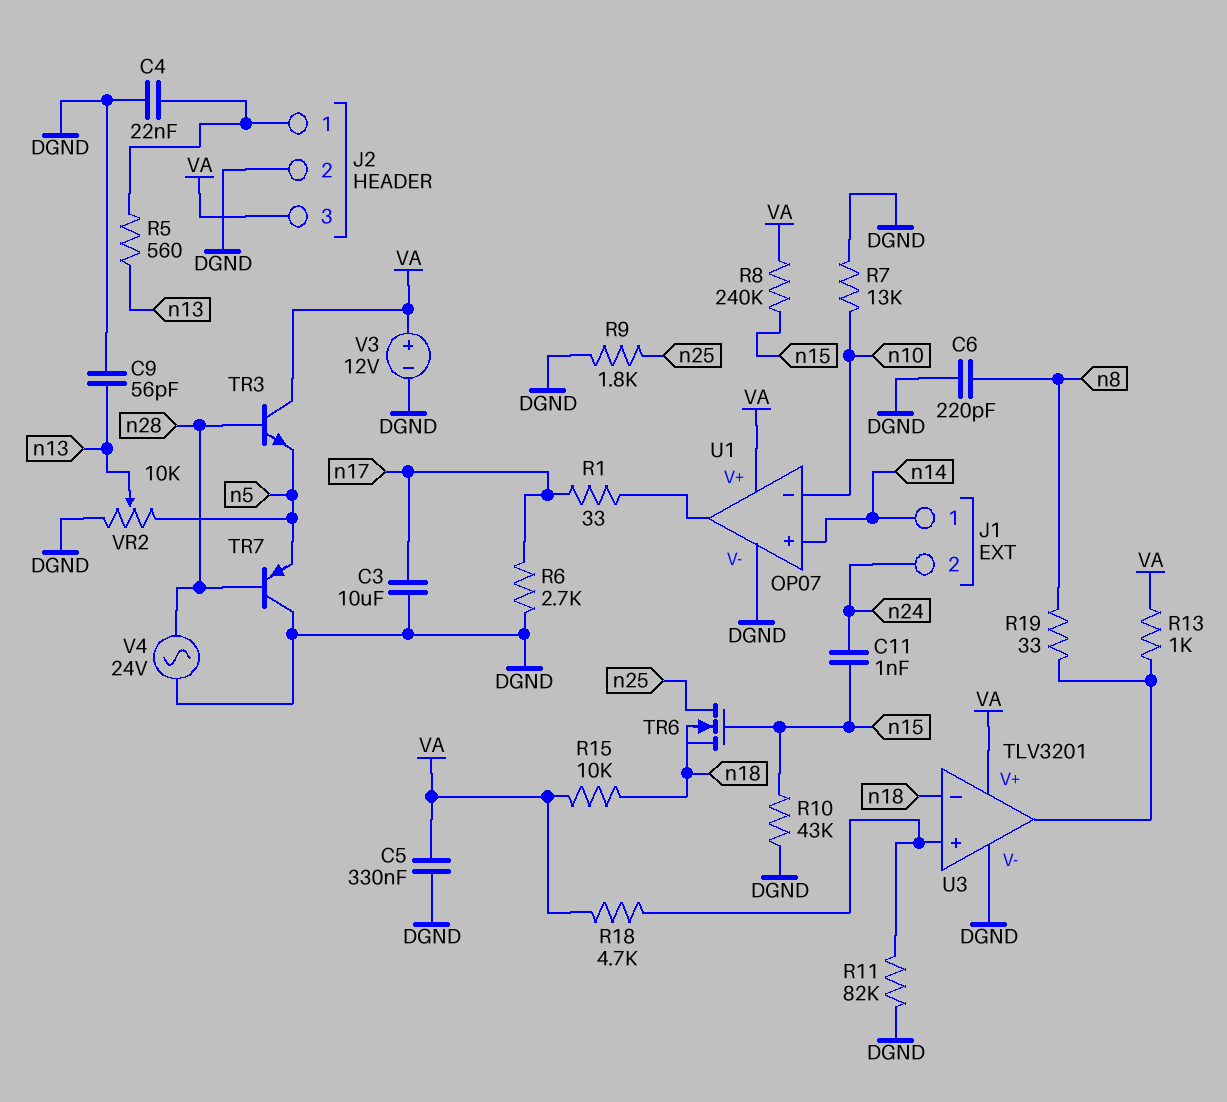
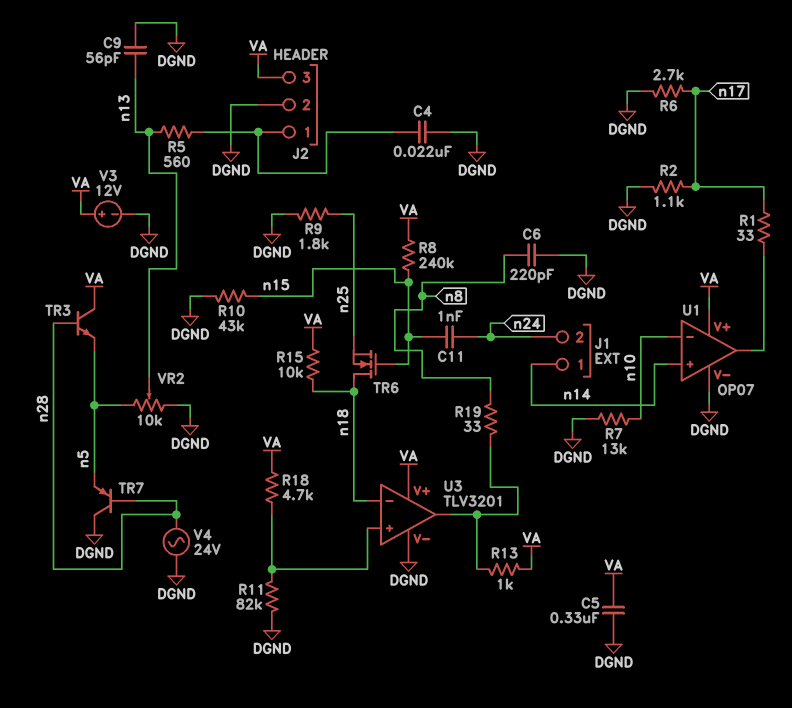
C3: 10uF (DGND, n17) -> none
R2: none -> 1.1k (DGND, n17)
TR6: NMOS (G n15, D n25, S n18) -> NMOS (G n15, D n18, S n25)

